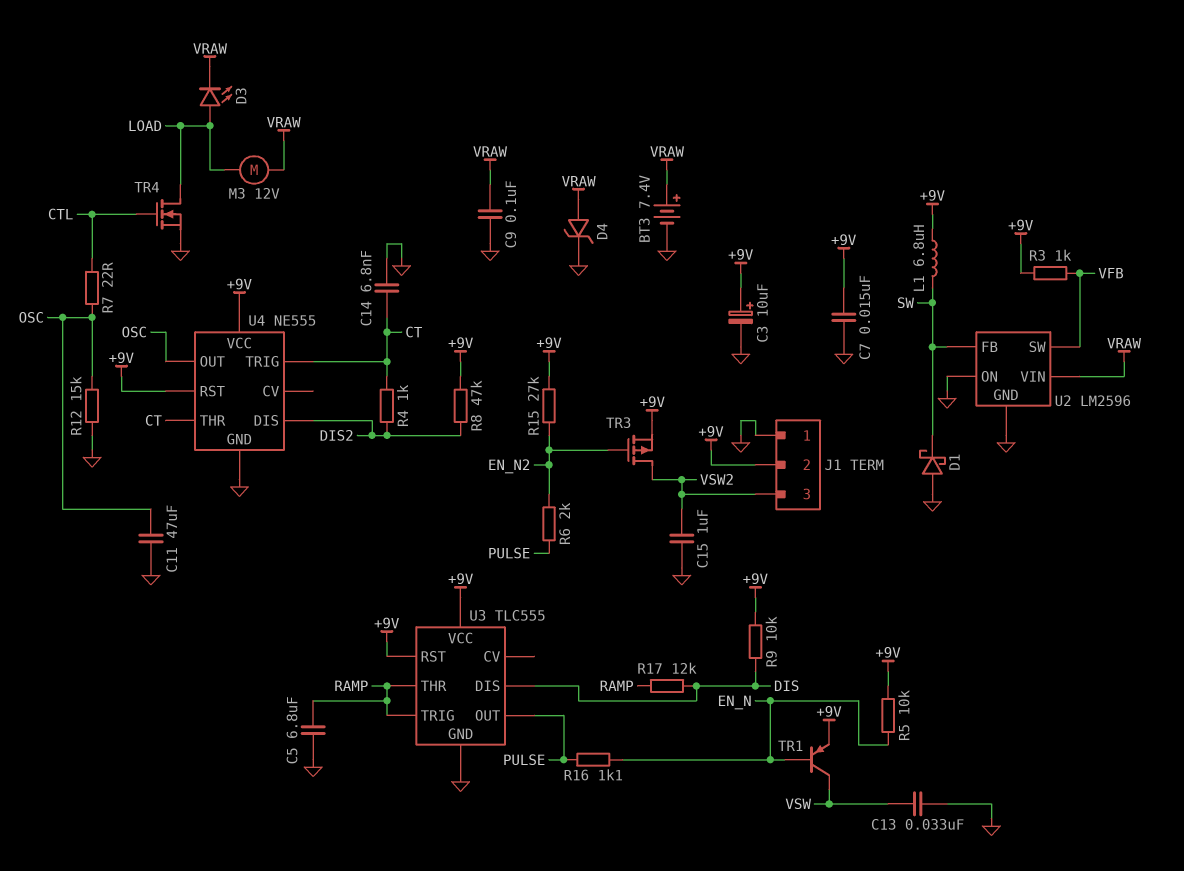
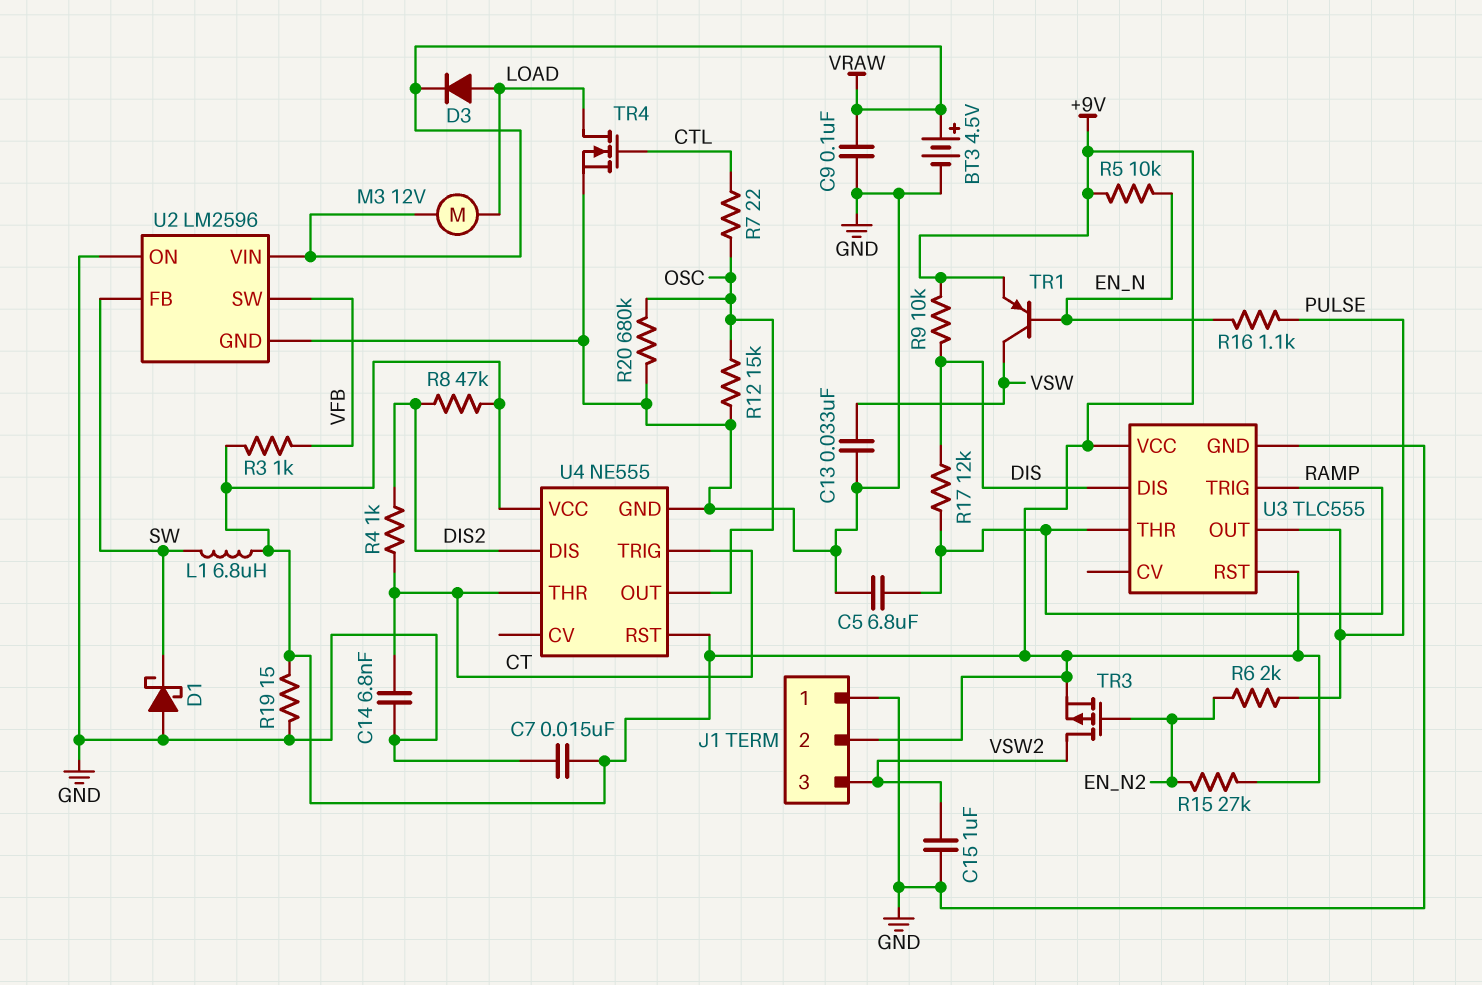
BT3: 7.4V (plus VRAW, minus GND) -> 4.5V (plus VRAW, minus GND)
C3: 10uF (plus +9V, minus GND) -> none
C11: 47uF (GND, OSC) -> none
D3: LED (A LOAD, K VRAW) -> diode (A LOAD, K VRAW)
D4: zener (A VRAW, K GND) -> none
R19: none -> 15 (+9V, GND)
R20: none -> 680k (GND, OSC)

